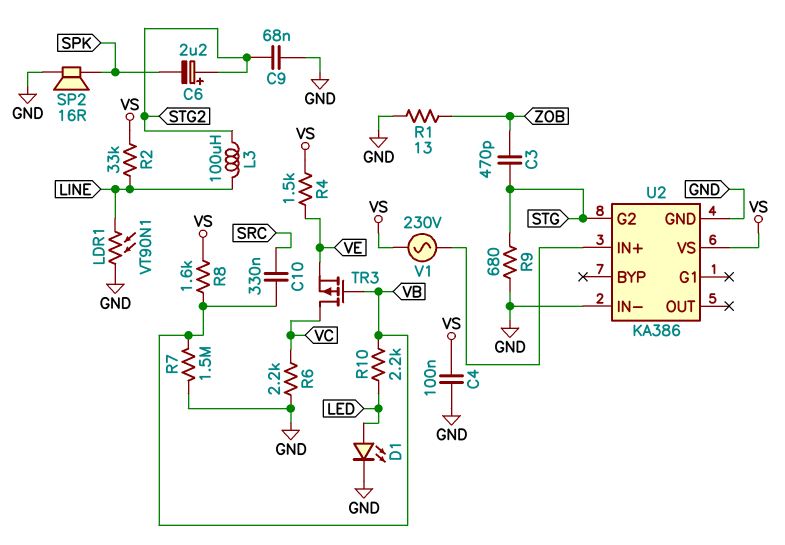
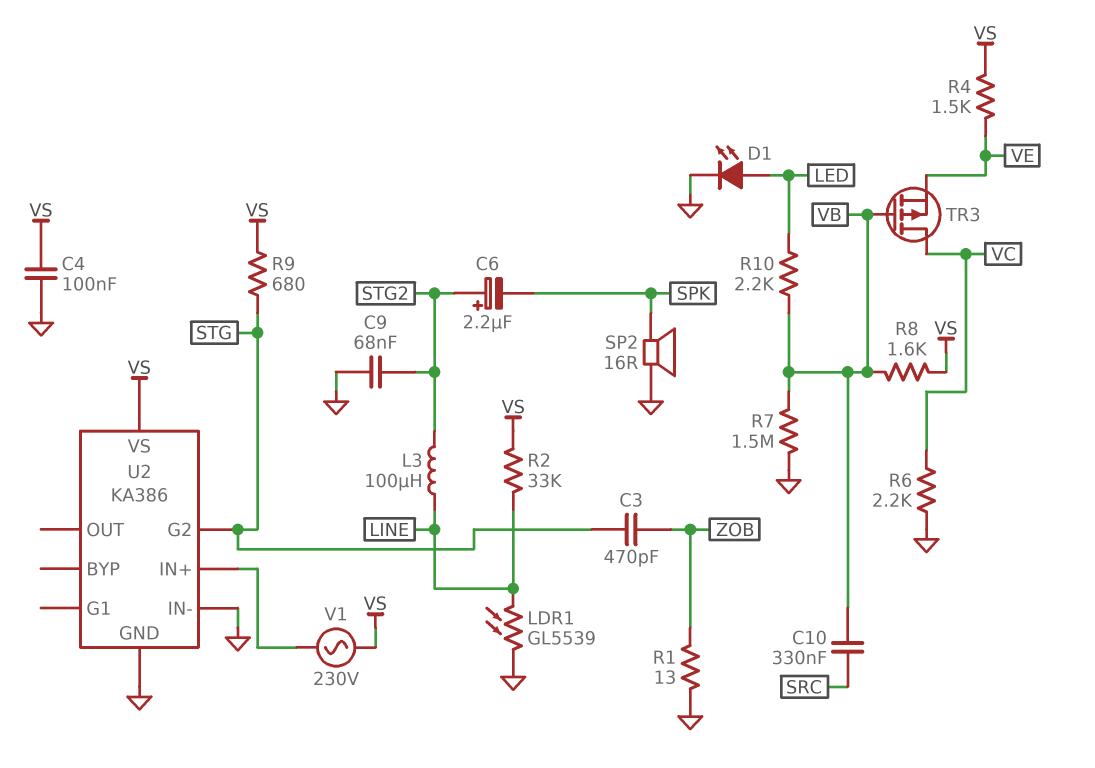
LDR1: VT90N1 (GND, LINE) -> GL5539 (GND, LINE)
R9: 680 (GND, STG) -> 680 (STG, VS)

